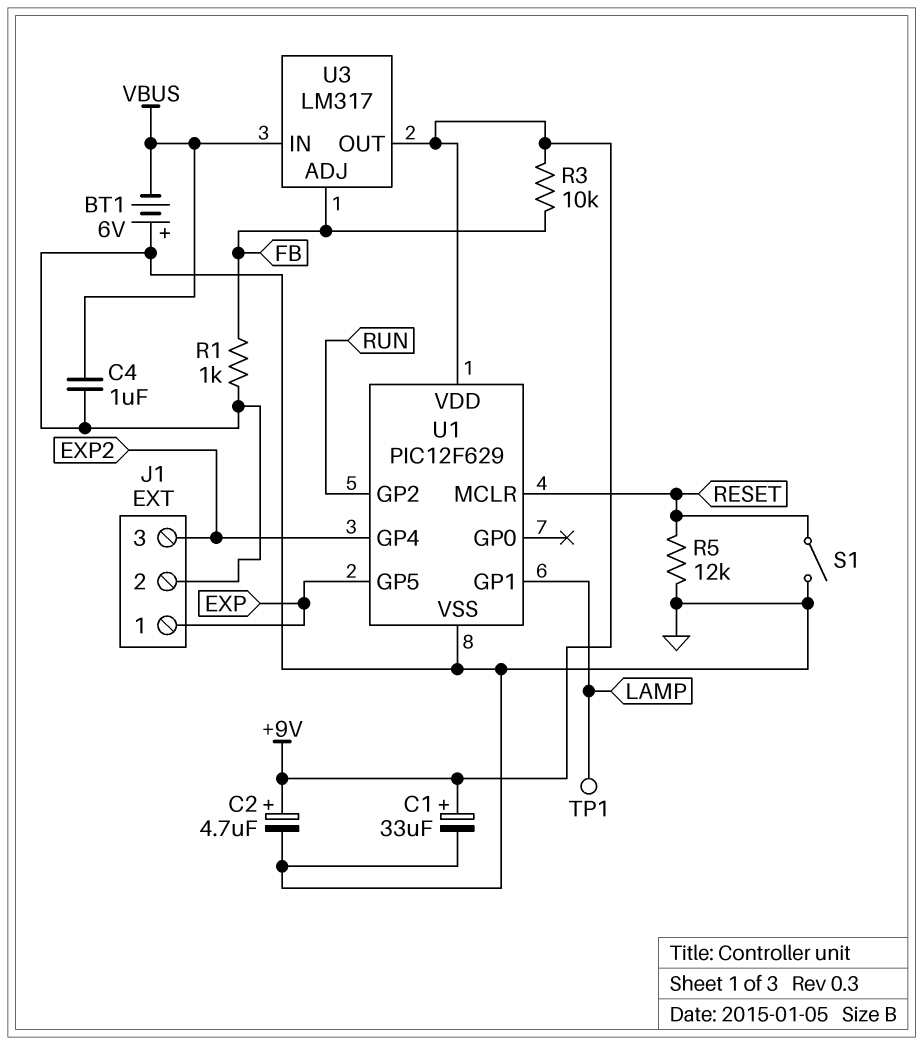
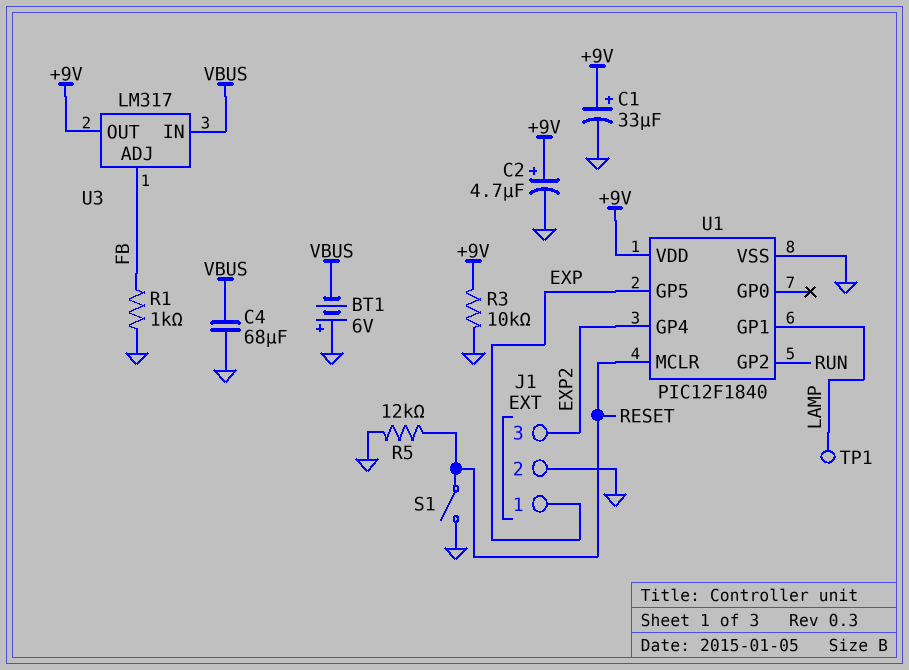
C4: 1uF (GND, VBUS) -> 68uF (GND, VBUS)
R3: 10k (+9V, FB) -> 10k (+9V, GND)
U1: PIC12F629 -> PIC12F1840

